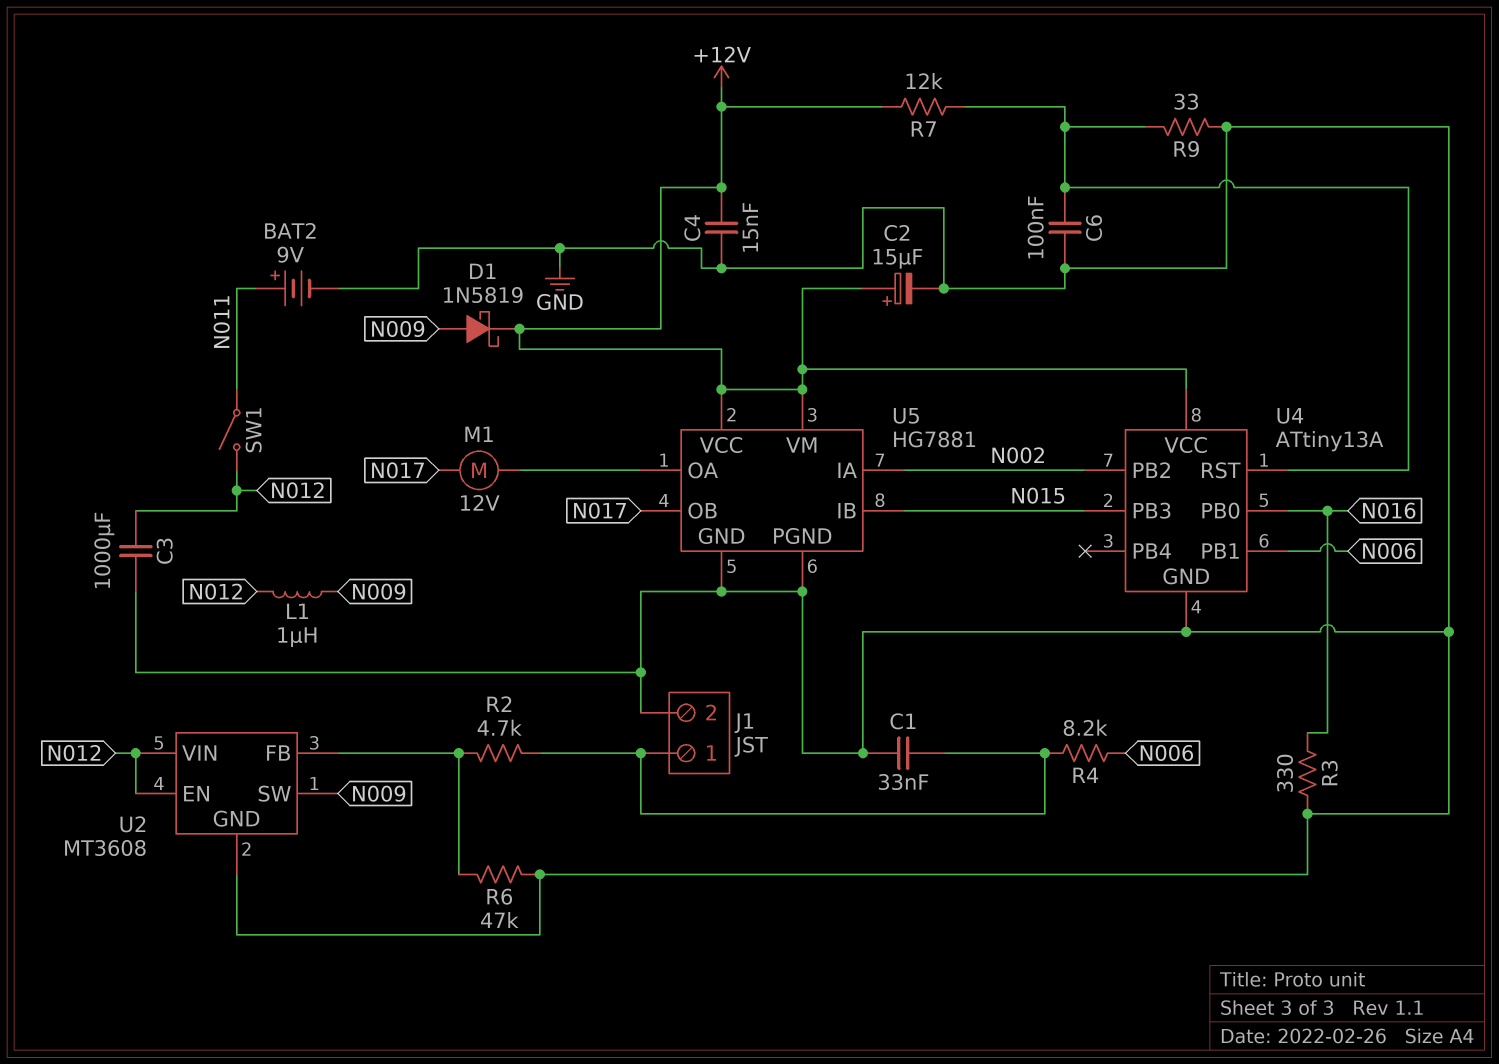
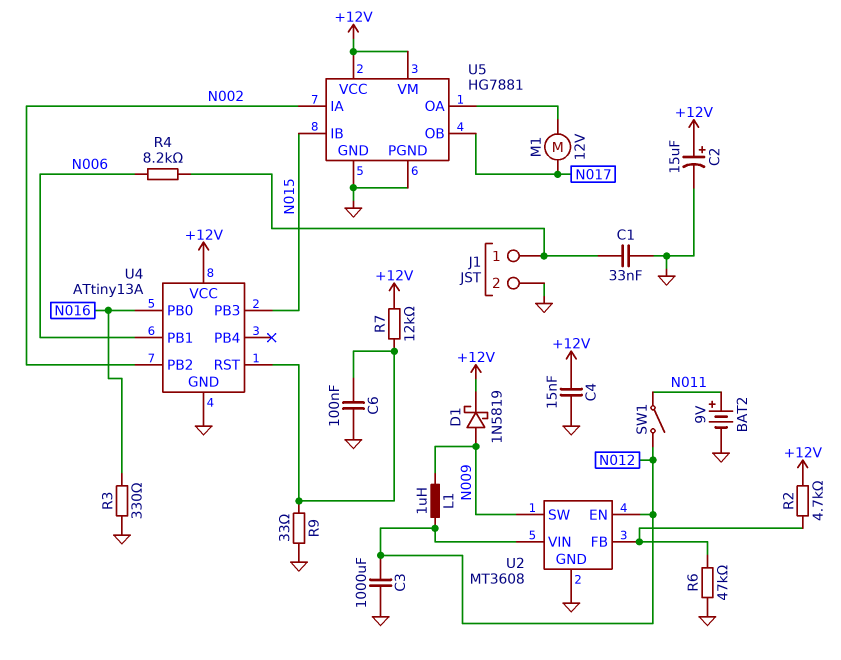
R2: 4.7k (J1/1, U2/FB) -> 4.7k (+12V, U2/FB)

